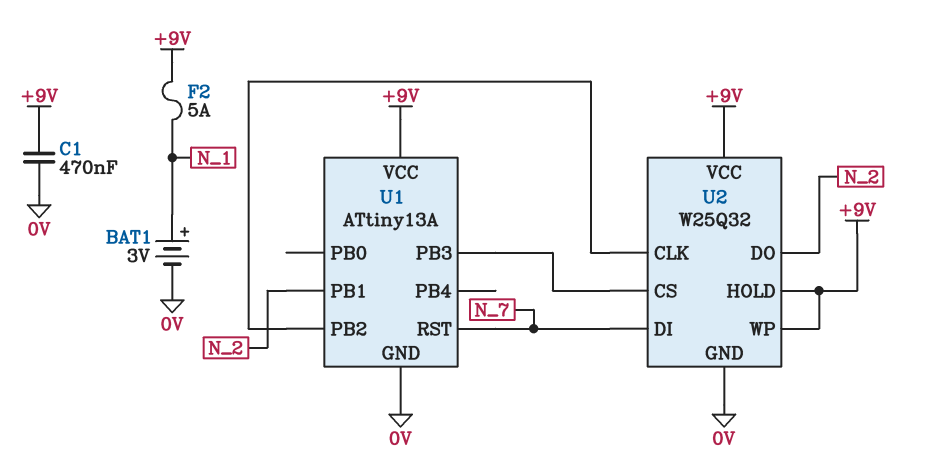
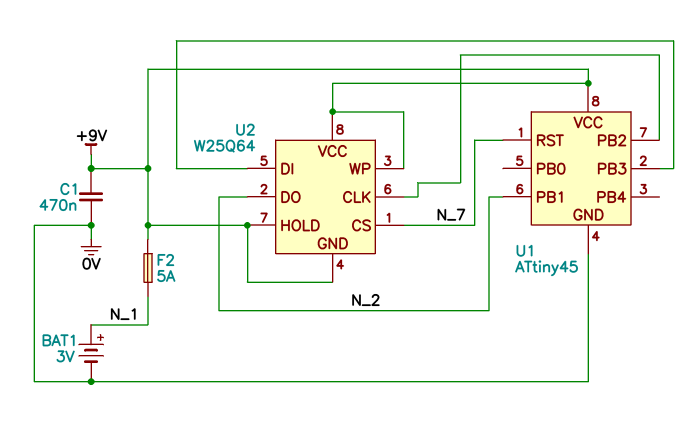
U1: ATtiny13A -> ATtiny45
U2: W25Q32 -> W25Q64
U2 pin CS: U1/PB3 -> N_7
U2 pin DI: N_7 -> U1/PB3
U2 pin GND: 0V -> +9V

